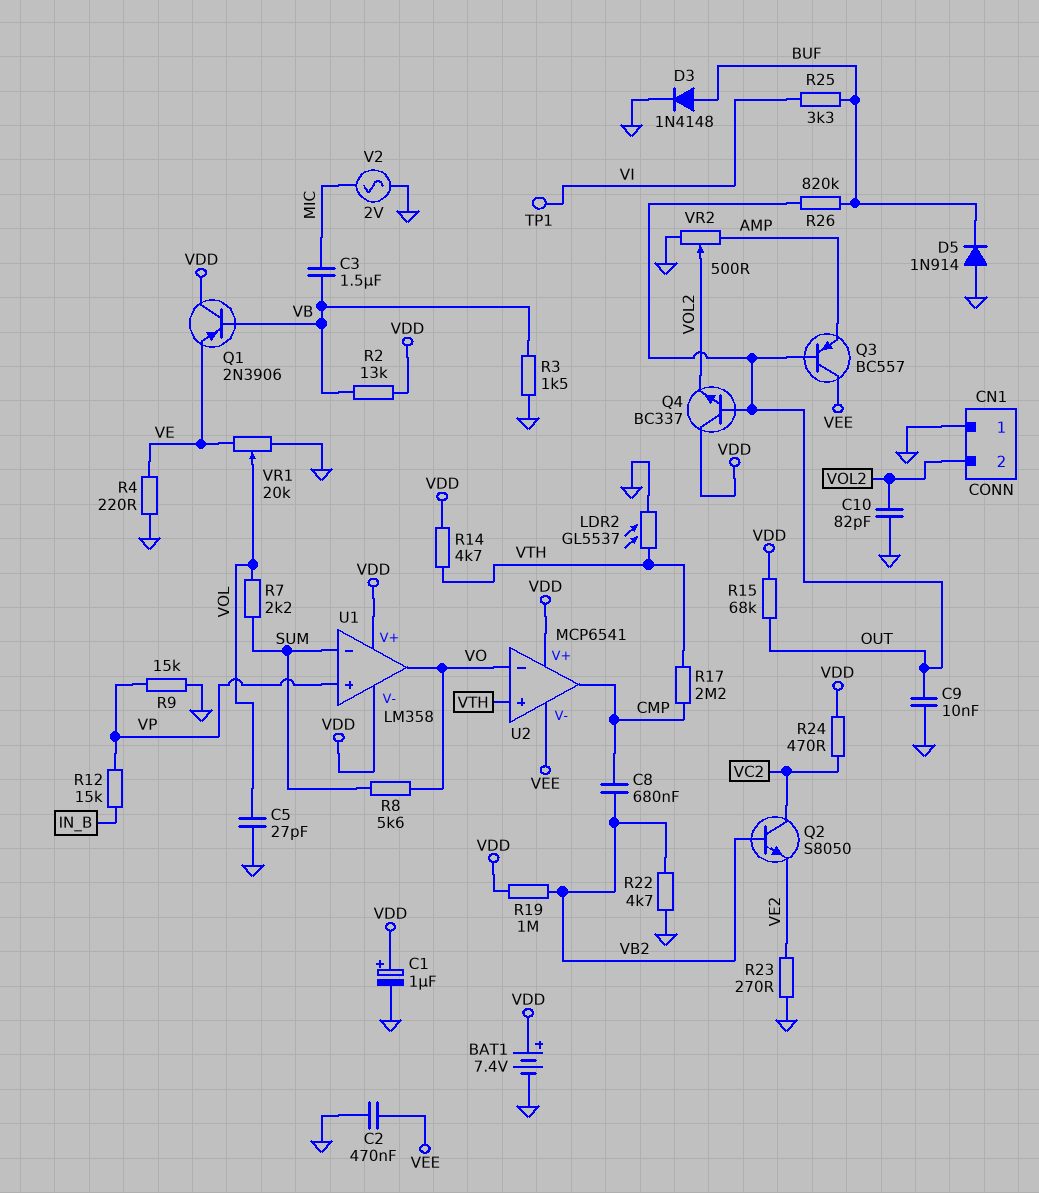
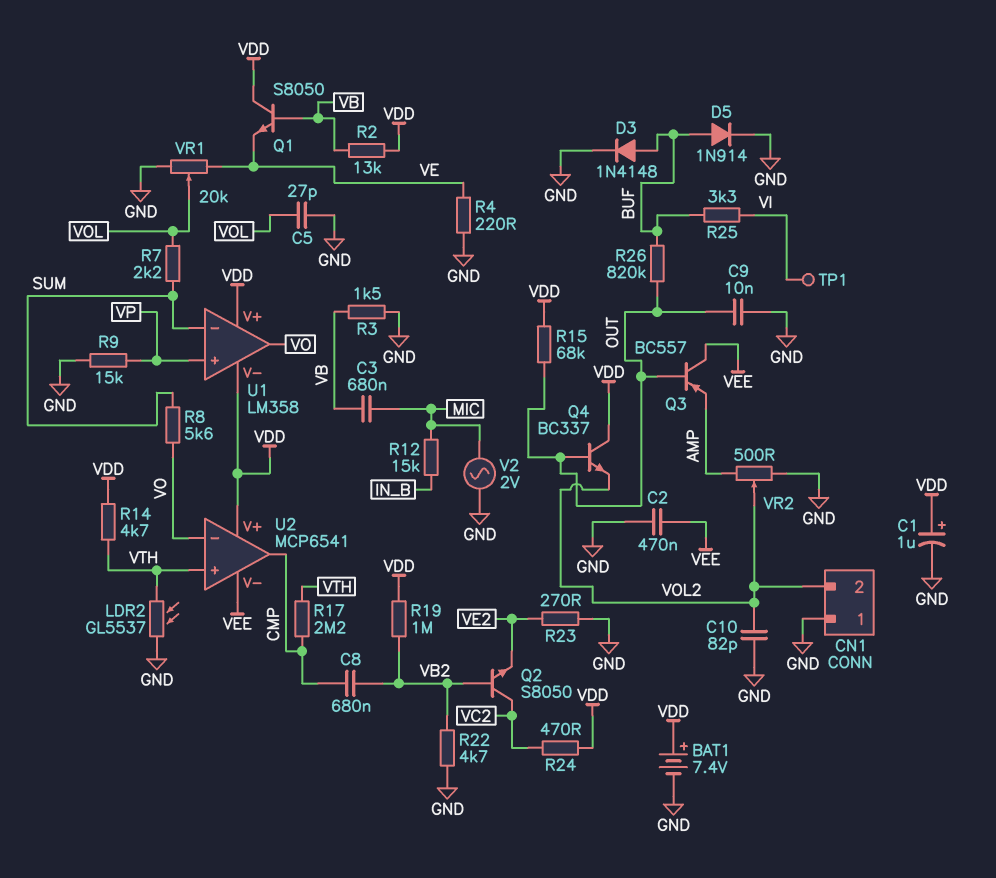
C3: 1.5uF (MIC, VB) -> 680nF (MIC, VB)
D5: diode 1N914 (A GND, K BUF) -> diode 1N914 (A BUF, K GND)
Q1: PNP 2N3906 (B VB, C VDD, E VE) -> NPN S8050 (B VB, C VDD, E VE)
R12: 15k (IN_B, VP) -> 15k (IN_B, MIC)

